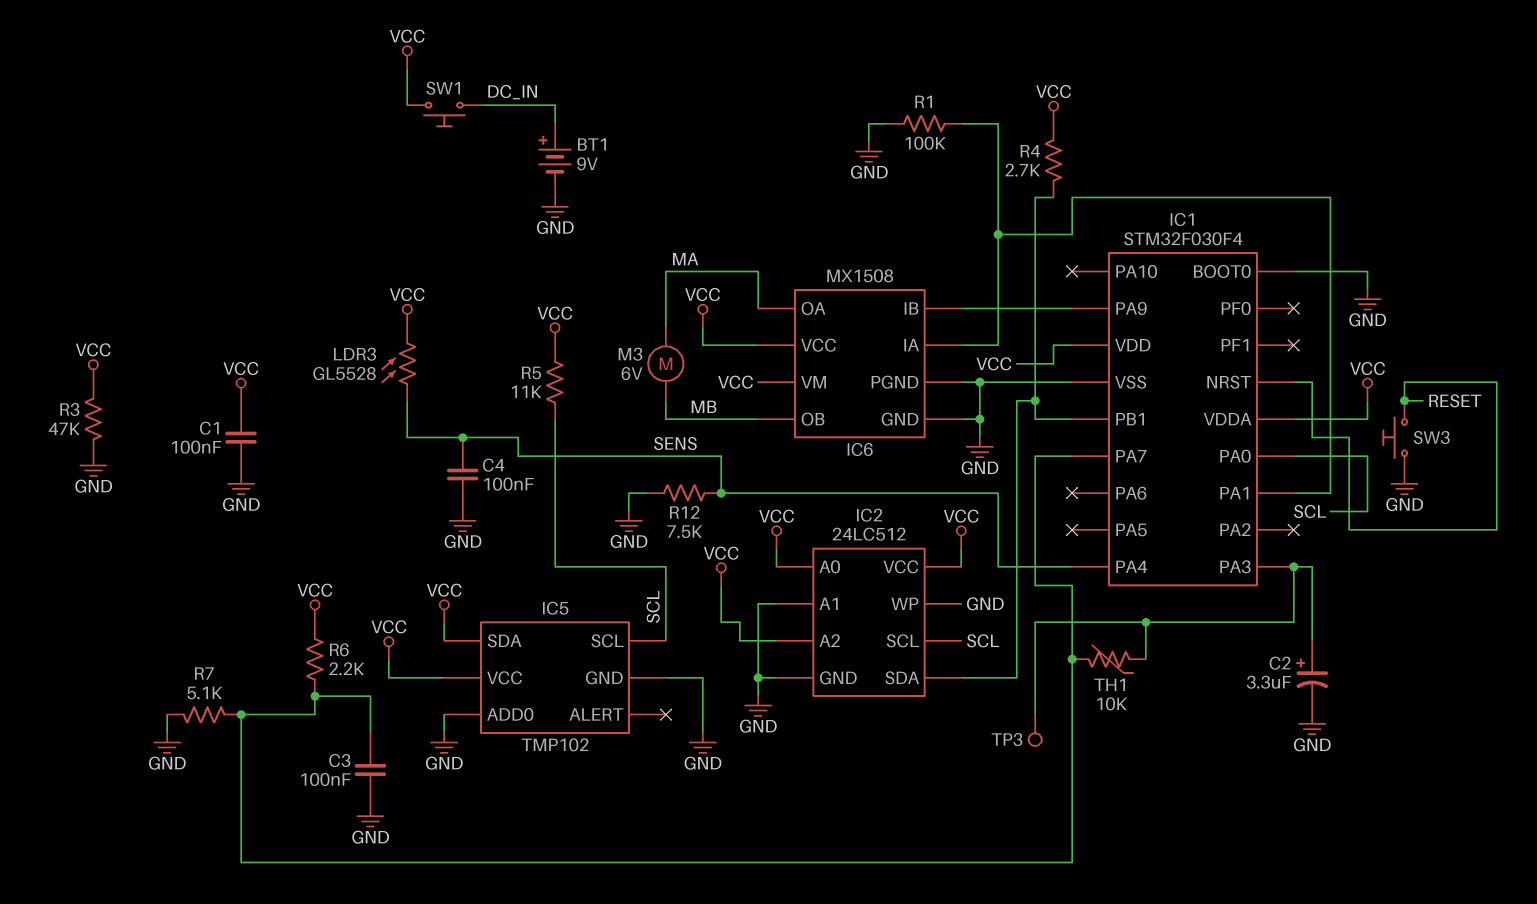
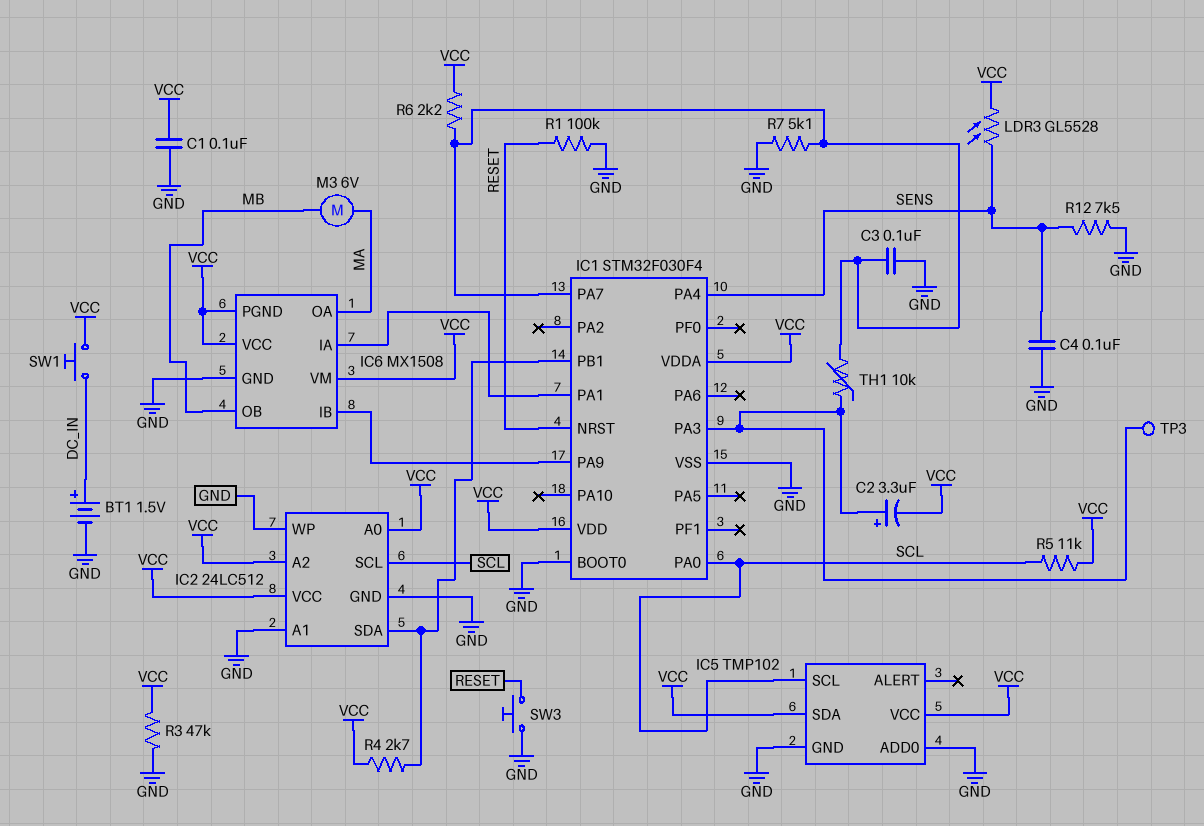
BT1: 9V (plus DC_IN, minus GND) -> 1.5V (plus DC_IN, minus GND)
C2: 3.3uF (plus IC1/PA3, minus GND) -> 3.3uF (plus IC1/PA3, minus VCC)
IC6 pin PGND: GND -> VCC
R1: 100k (GND, IC1/PA1) -> 100k (GND, RESET)

